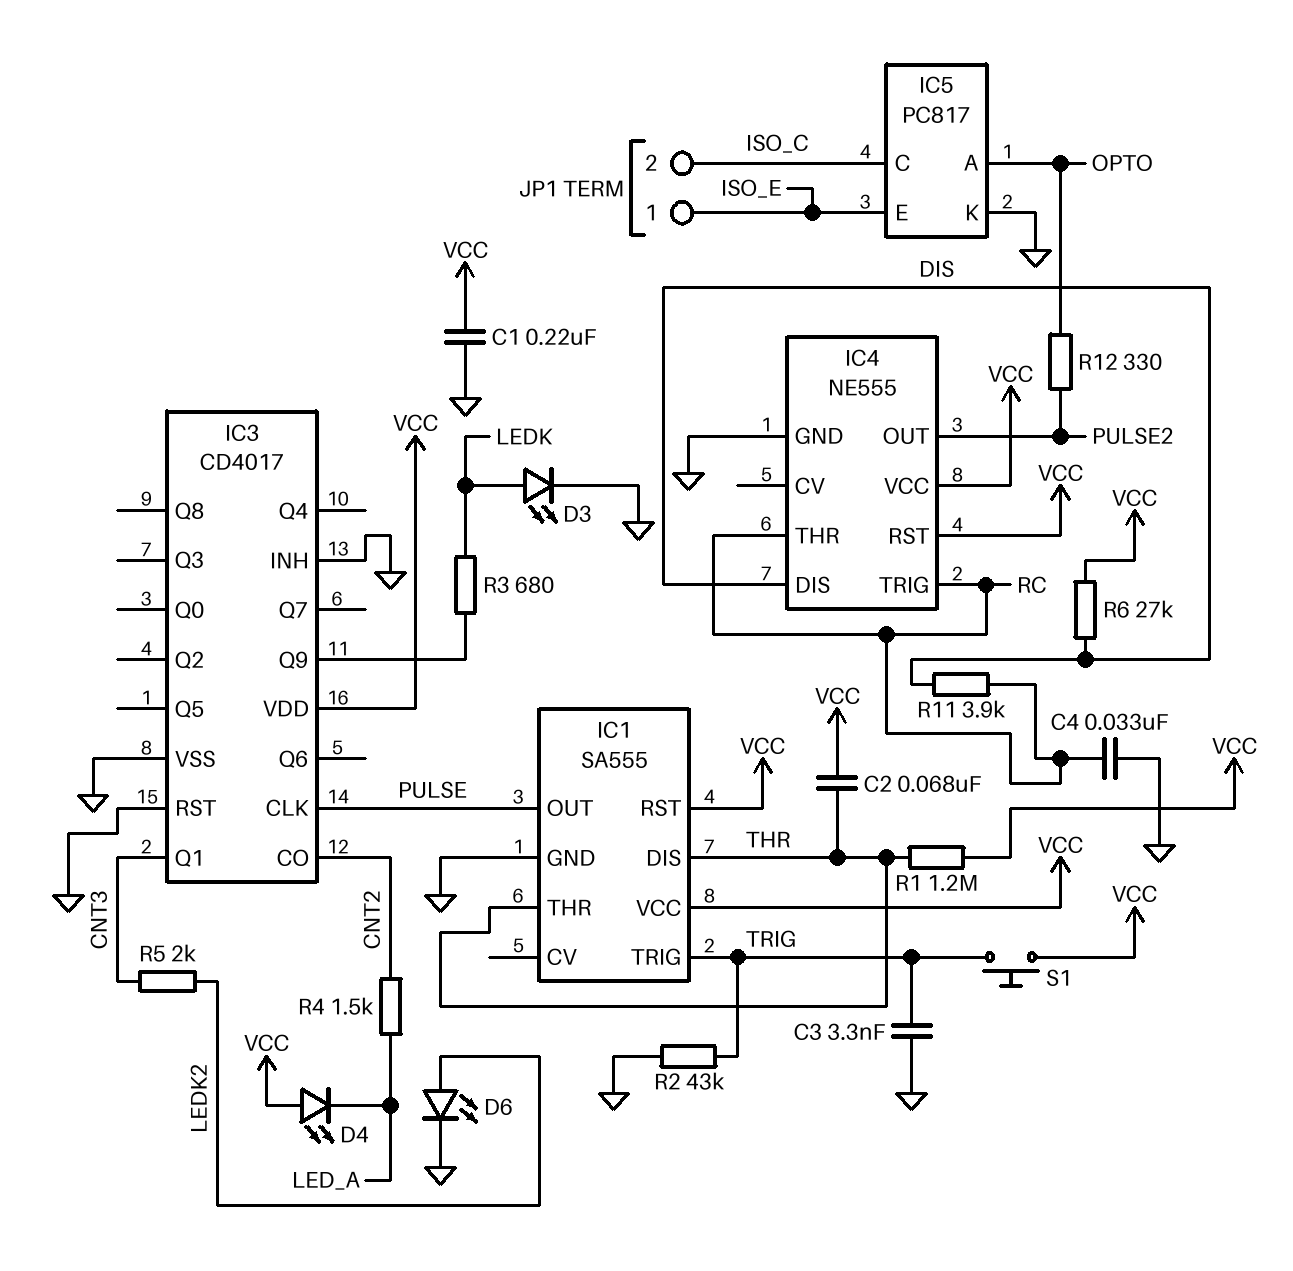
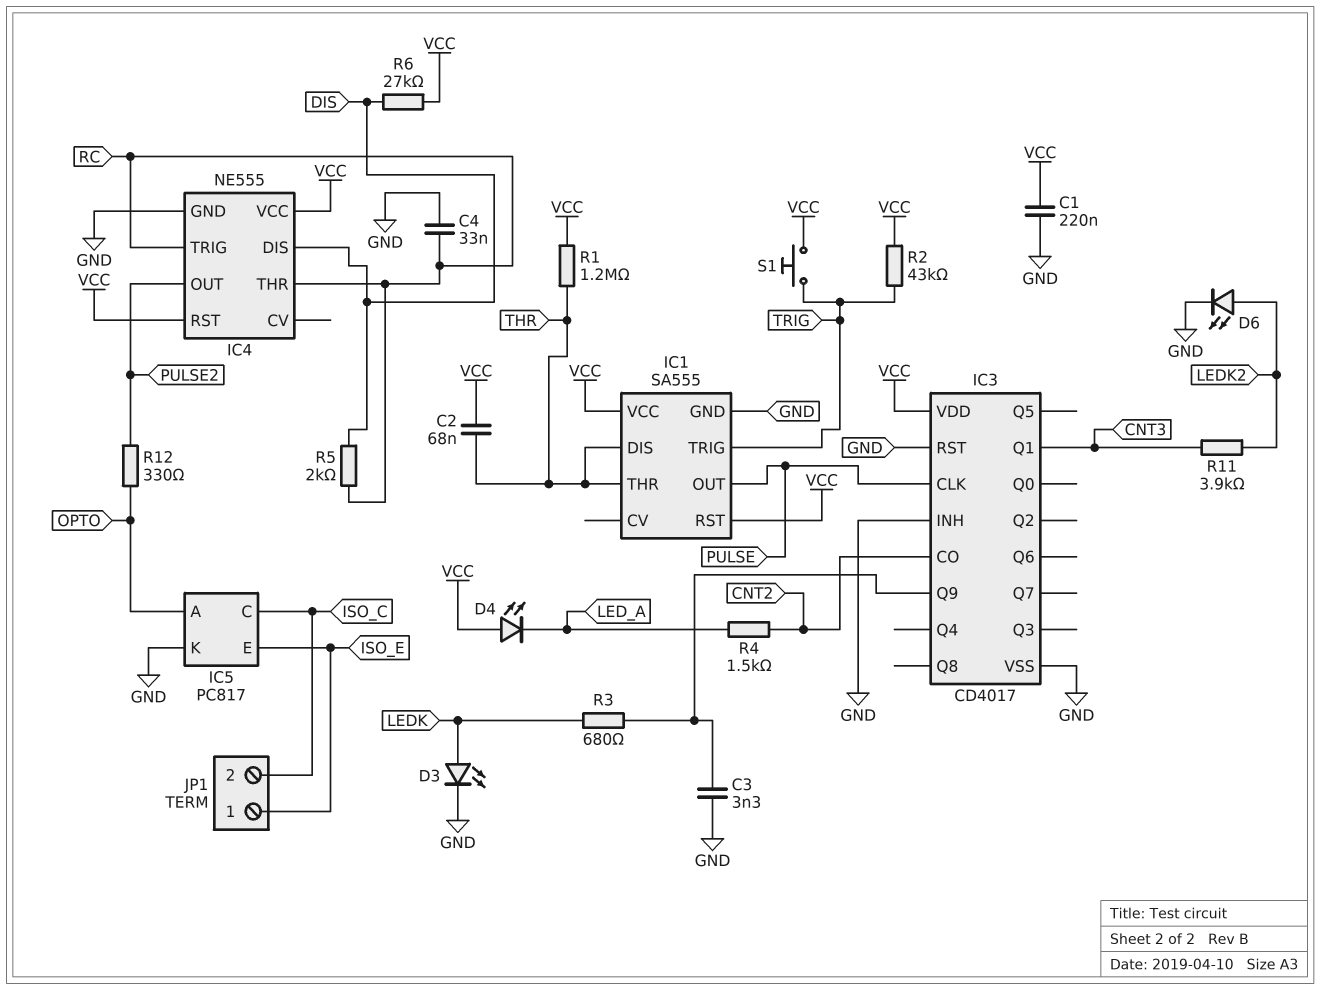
C3: 3.3nF (GND, TRIG) -> 3.3nF (GND, IC3/Q9)
R2: 43k (GND, TRIG) -> 43k (TRIG, VCC)
R5: 2k (CNT3, LEDK2) -> 2k (DIS, RC)
R11: 3.9k (DIS, RC) -> 3.9k (CNT3, LEDK2)

